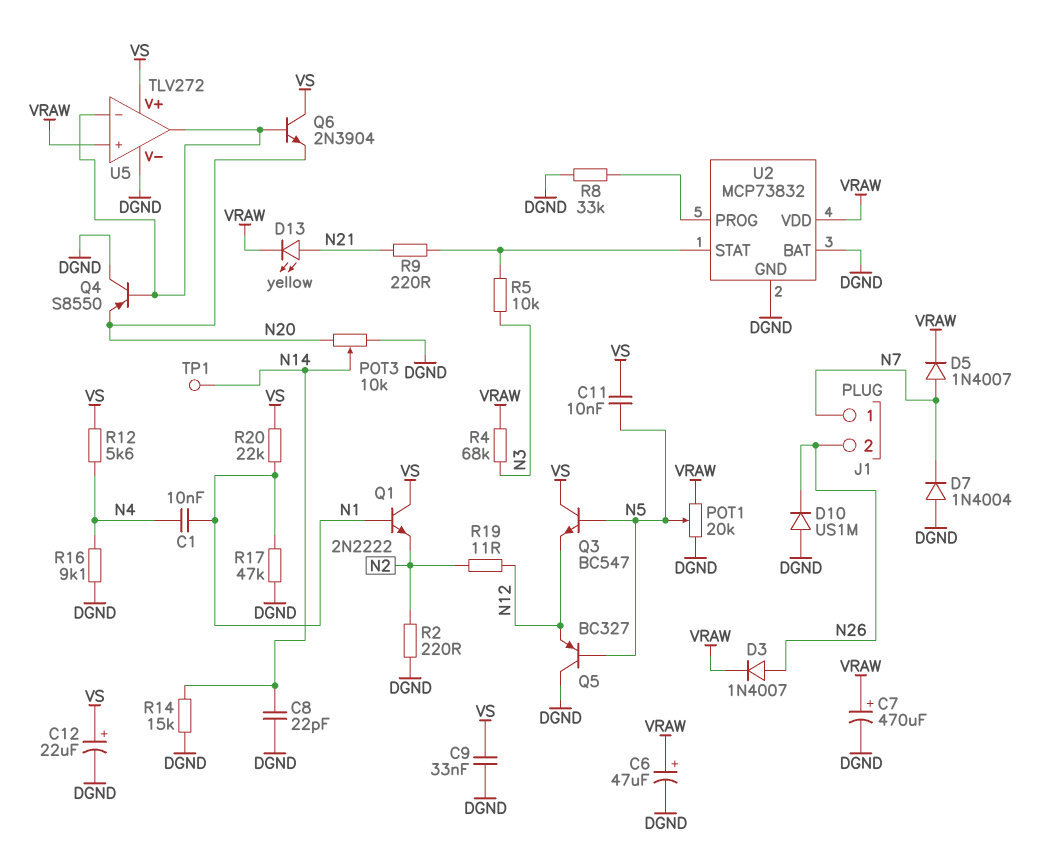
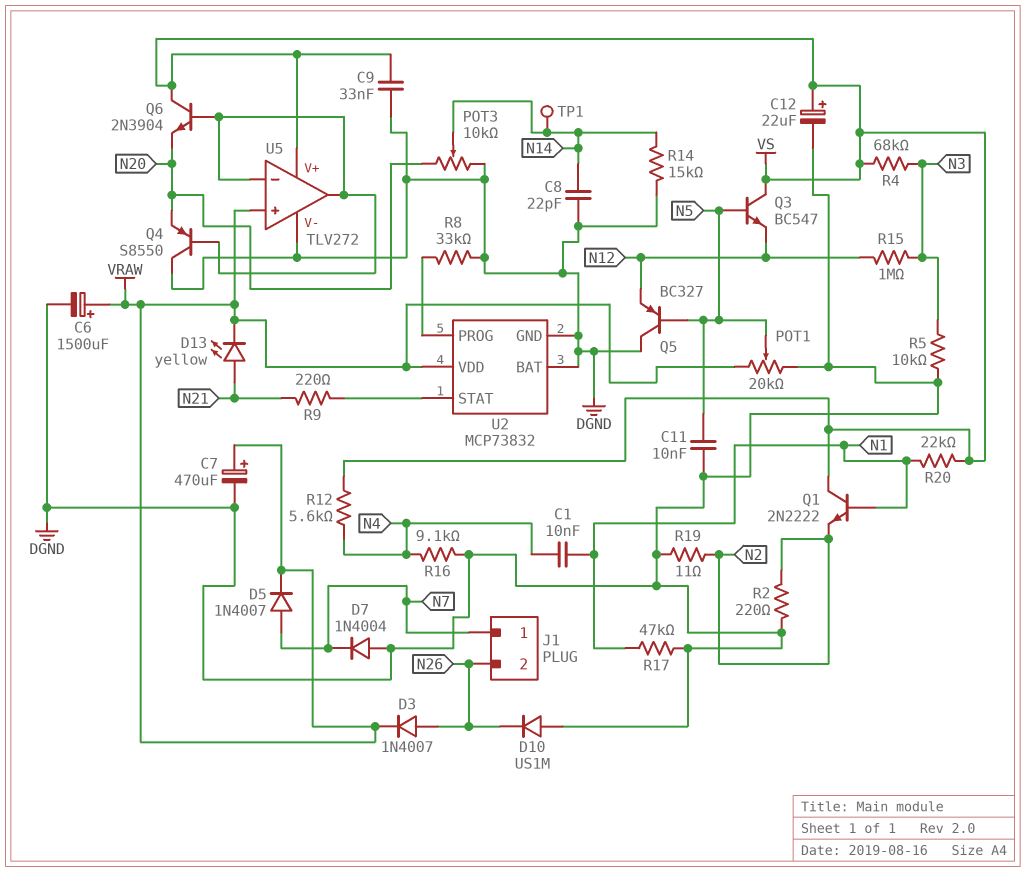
C6: 47uF (plus VRAW, minus DGND) -> 1500uF (plus VRAW, minus DGND)
C11: 10nF (N5, VS) -> 10nF (DGND, N5)
R4: 68k (N3, VRAW) -> 68k (N3, VS)
R5: 10k (N3, U2/STAT) -> 10k (DGND, N3)
R15: none -> 1M (N3, N12)
R19: 11 (N2, N12) -> 11 (DGND, N2)

